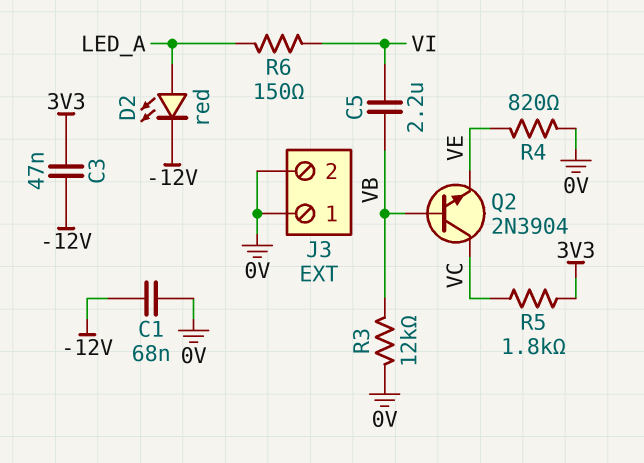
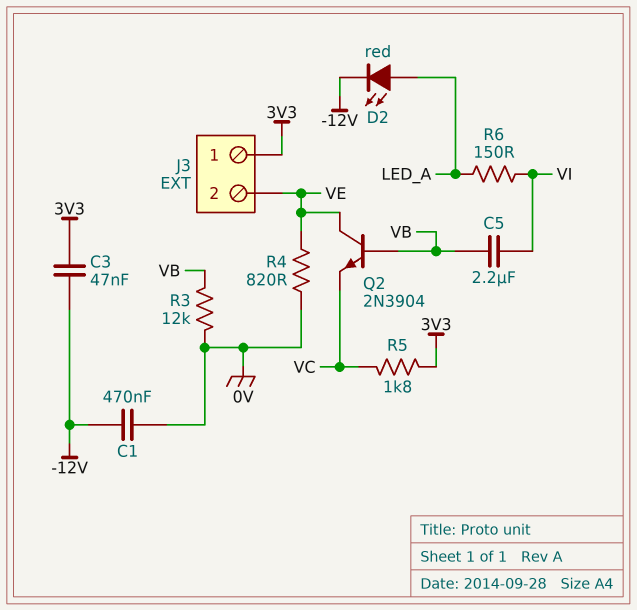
C1: 68nF (-12V, 0V) -> 470nF (-12V, 0V)
J3 pin 1: 0V -> 3V3
J3 pin 2: 0V -> VE
Q2: NPN 2N3904 (B VB, C VC, E VE) -> NPN 2N3904 (B VB, C VE, E VC)

